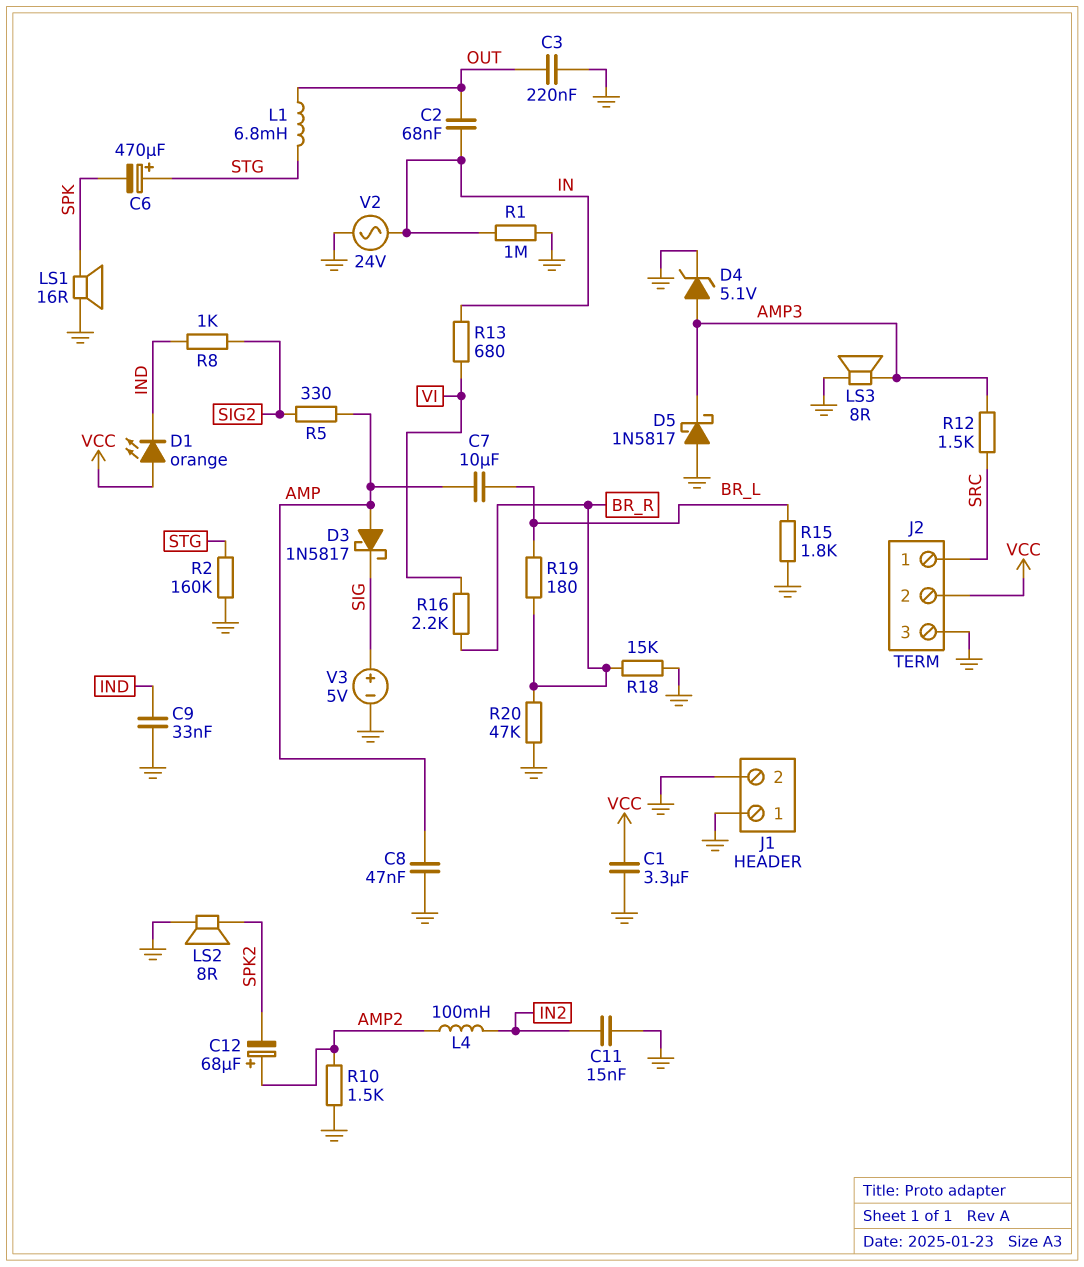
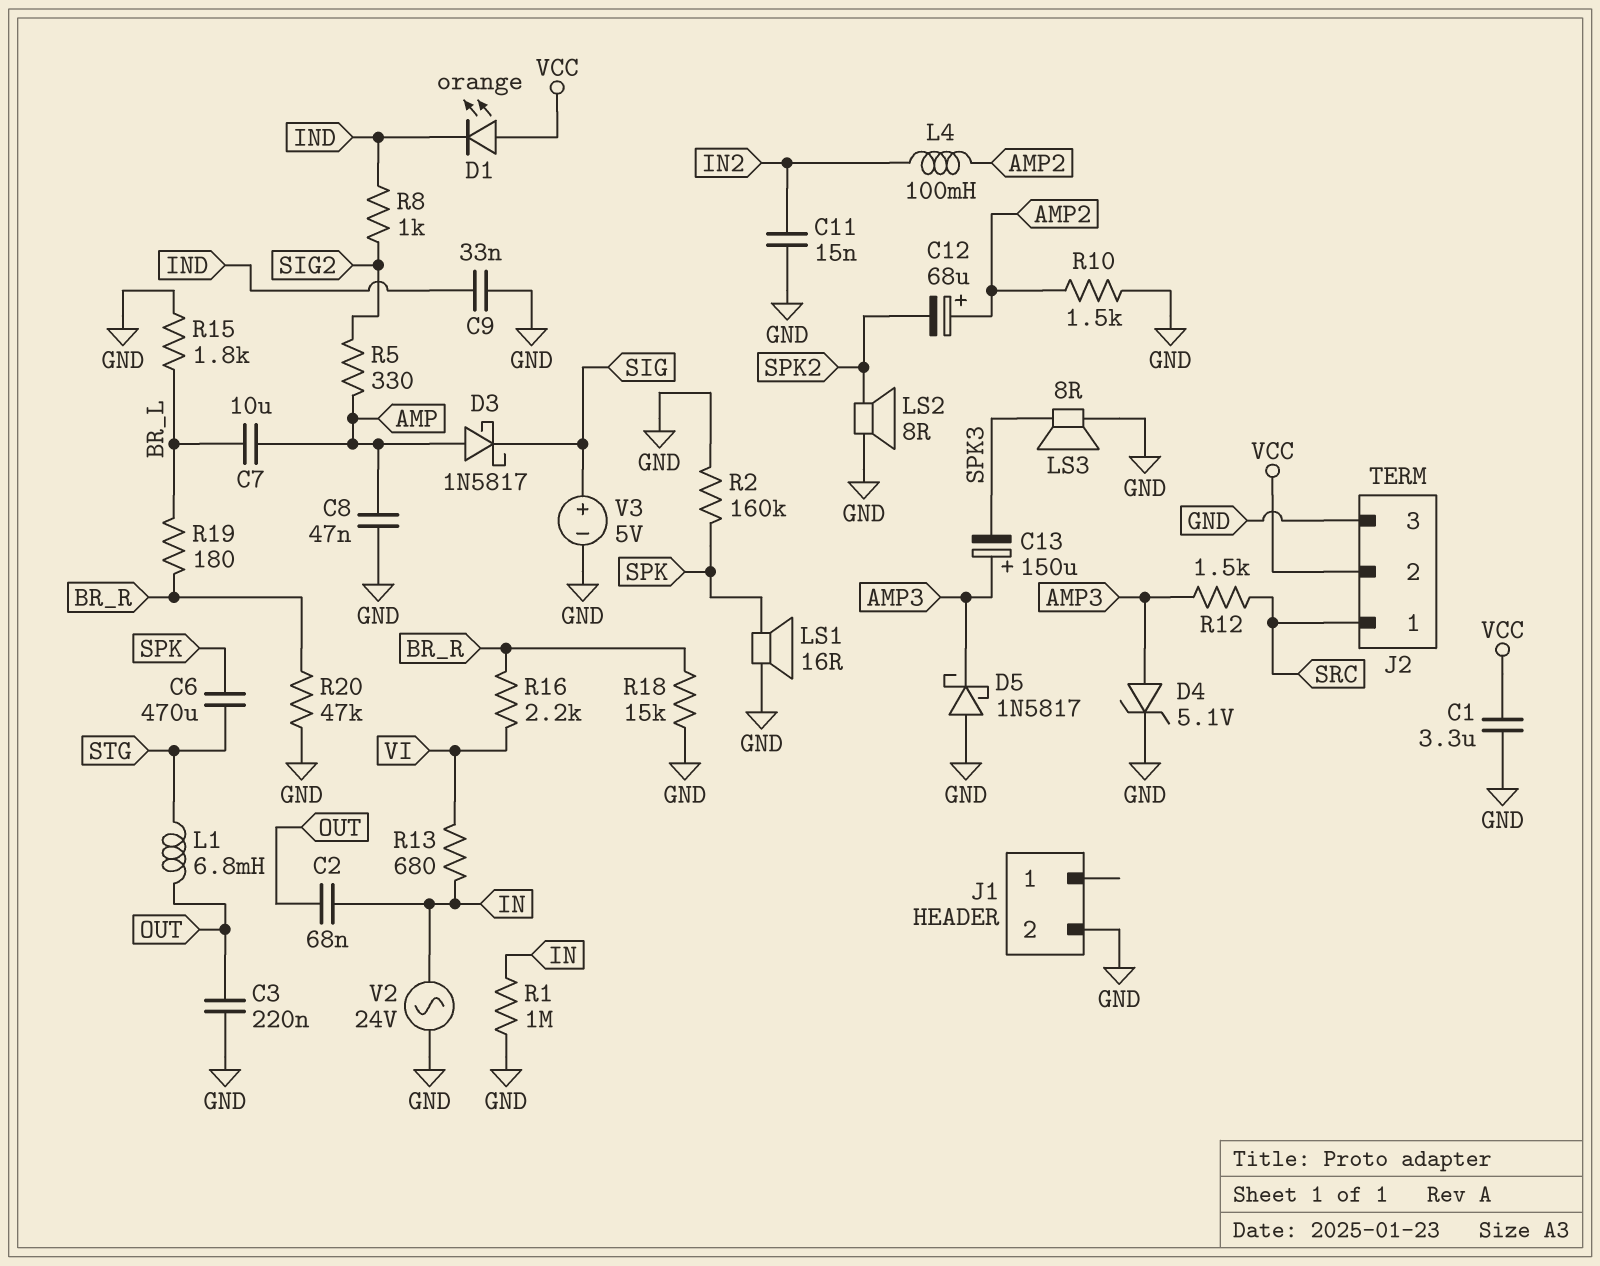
C6: 470uF (plus STG, minus SPK) -> 470uF (SPK, STG)
C13: none -> 150uF (plus AMP3, minus SPK3)
J1 pin 1: GND -> none
LS3: speaker 8R (AMP3, GND) -> speaker 8R (GND, SPK3)
R2: 160k (GND, STG) -> 160k (GND, SPK)

